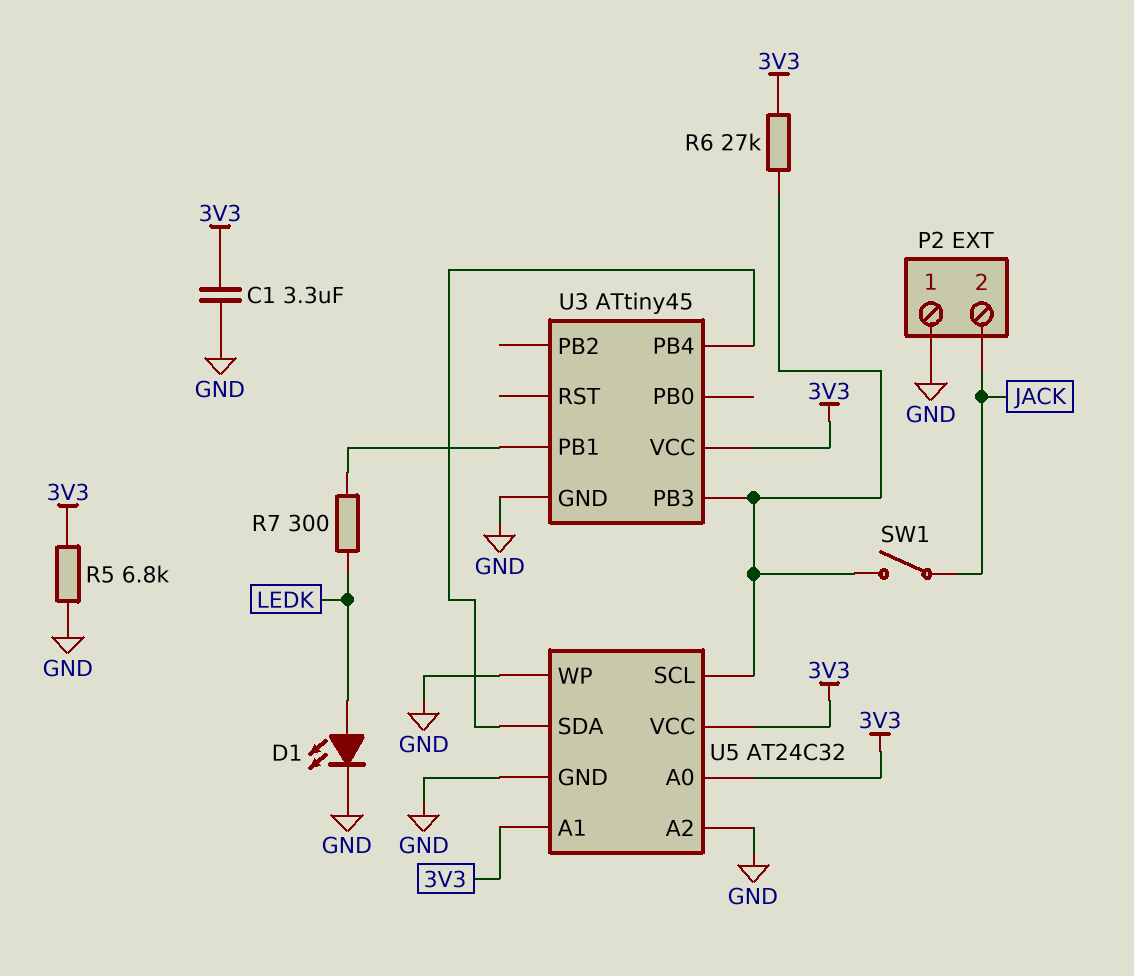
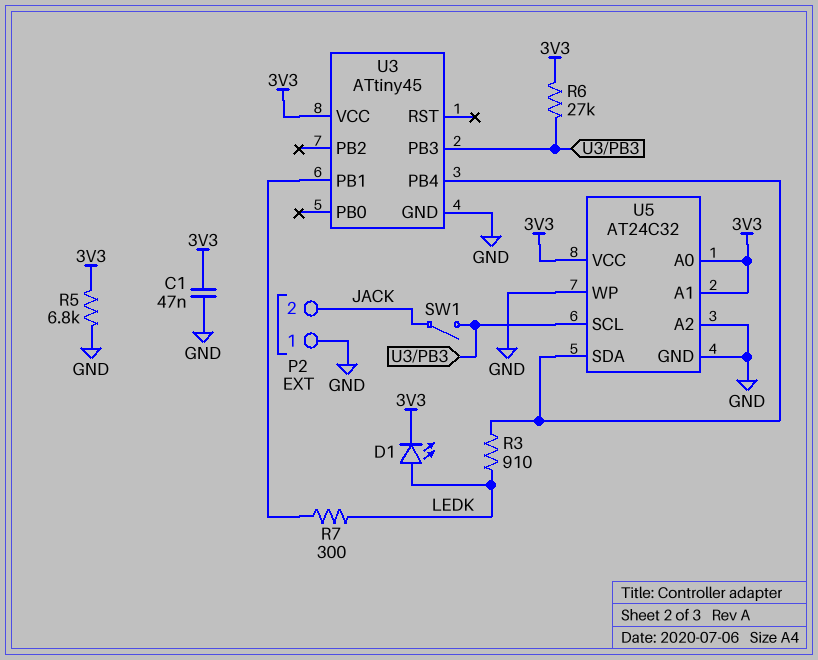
C1: 3.3uF (3V3, GND) -> 47nF (3V3, GND)
D1: LED (A LEDK, K GND) -> LED (A LEDK, K 3V3)
R3: none -> 910 (LEDK, U3/PB4)

